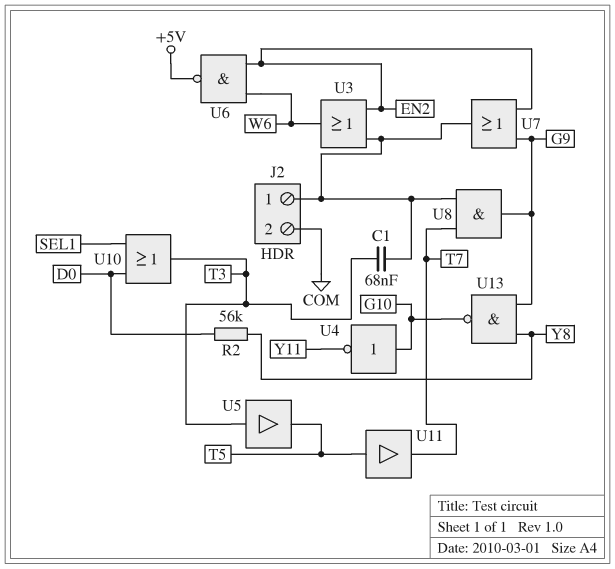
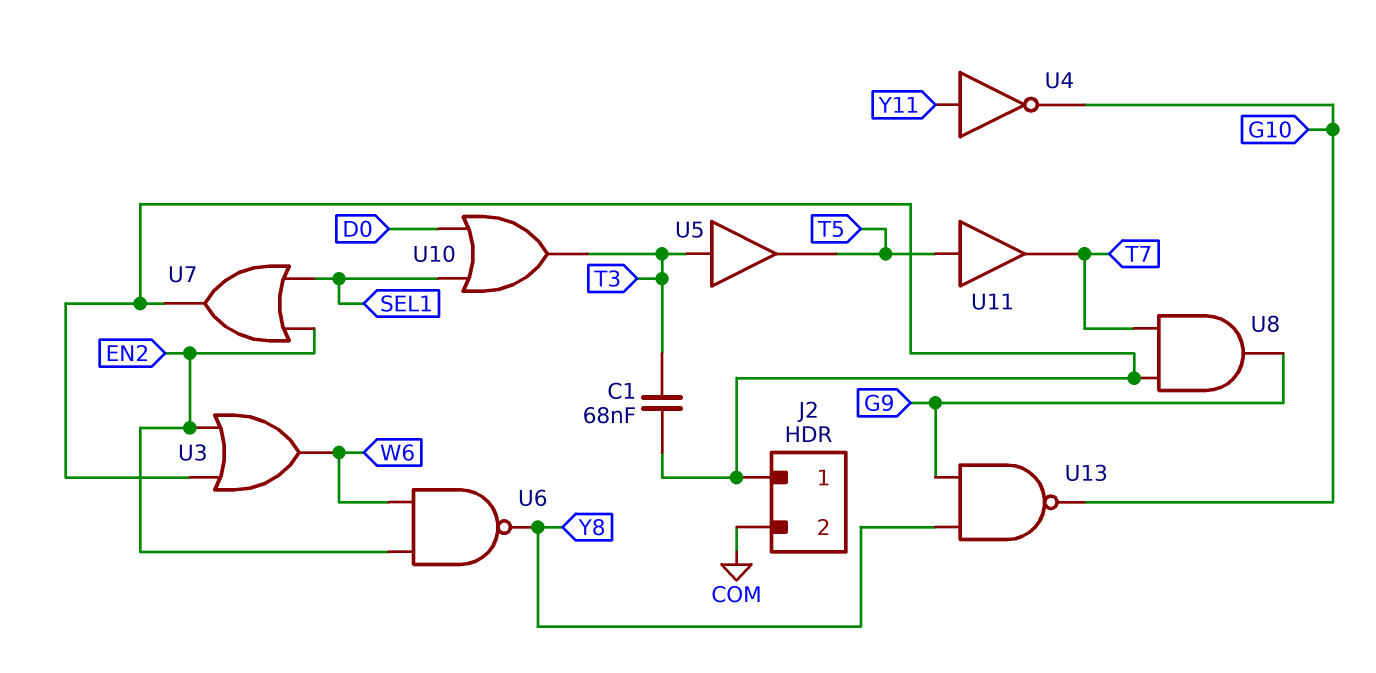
R2: 56k (D0, Y8) -> none
U4: NOT (in G10, out Y11) -> NOT (in Y11, out G10)
U6: NAND (in EN2, in W6, out +5V) -> NAND (in EN2, in W6, out Y8)
U7: OR (in EN2, in G9, out J2/1) -> OR (in EN2, in SEL1, out J2/1)

